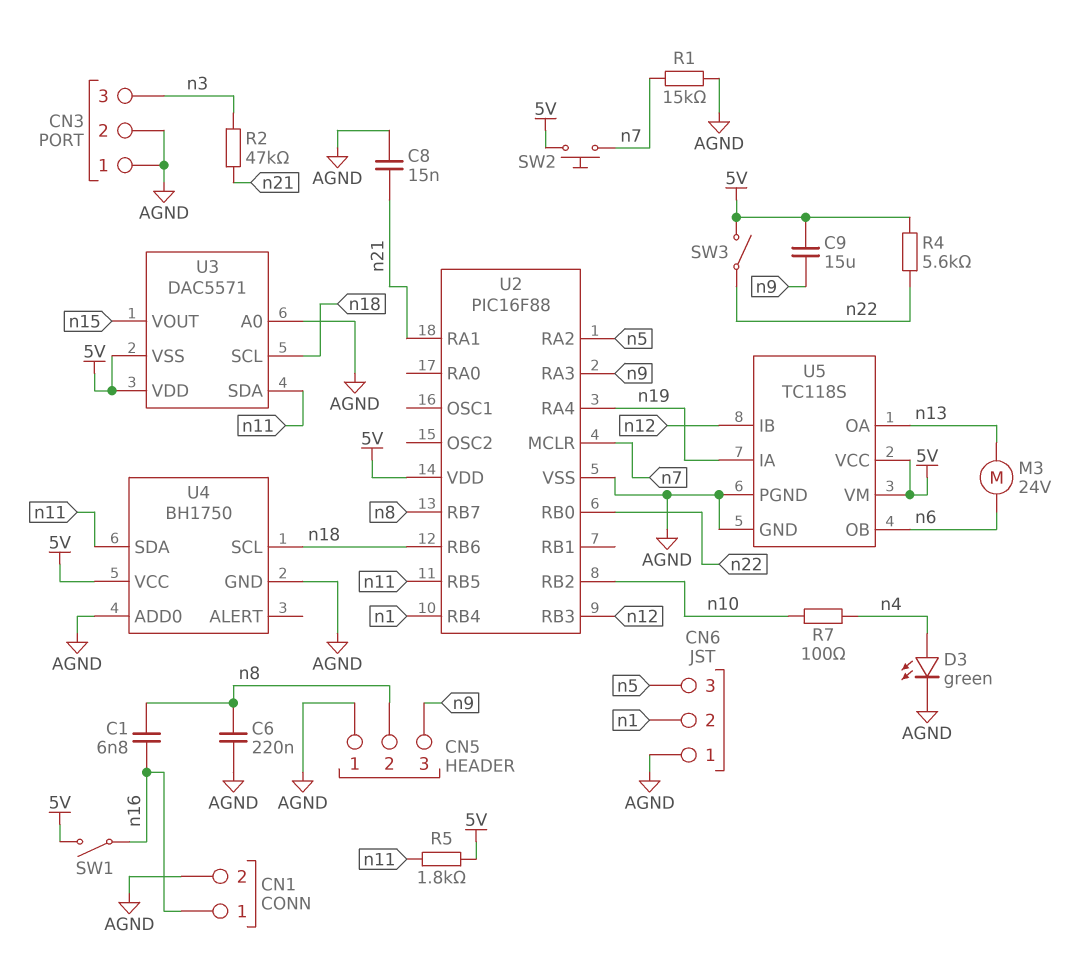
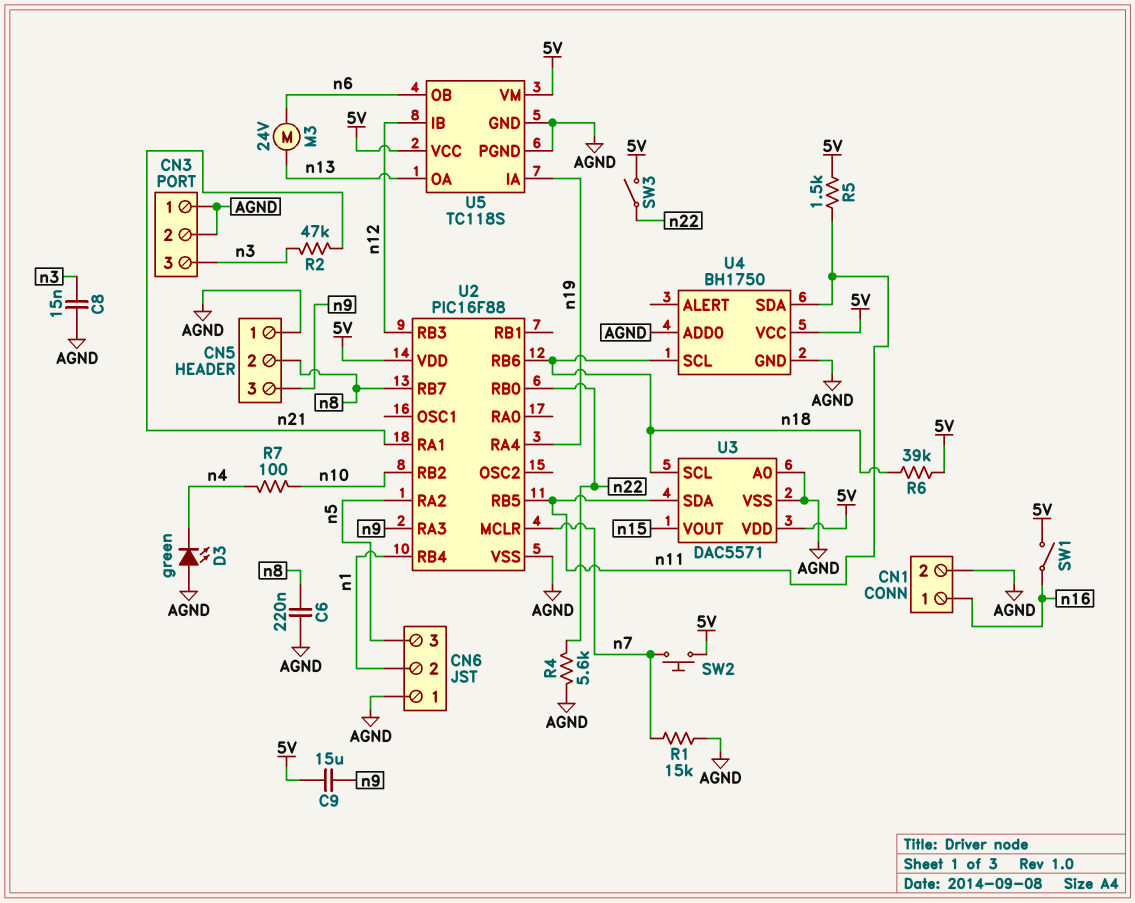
C1: 6.8nF (n8, n16) -> none
C8: 15nF (AGND, n21) -> 15nF (AGND, n3)
D3: LED green (A n4, K AGND) -> LED green (A AGND, K n4)
R4: 5.6k (5V, n22) -> 5.6k (AGND, n22)
R5: 1.8k (5V, n11) -> 1.5k (5V, n11)
R6: none -> 39k (5V, n18)
U3 pin VSS: 5V -> AGND

